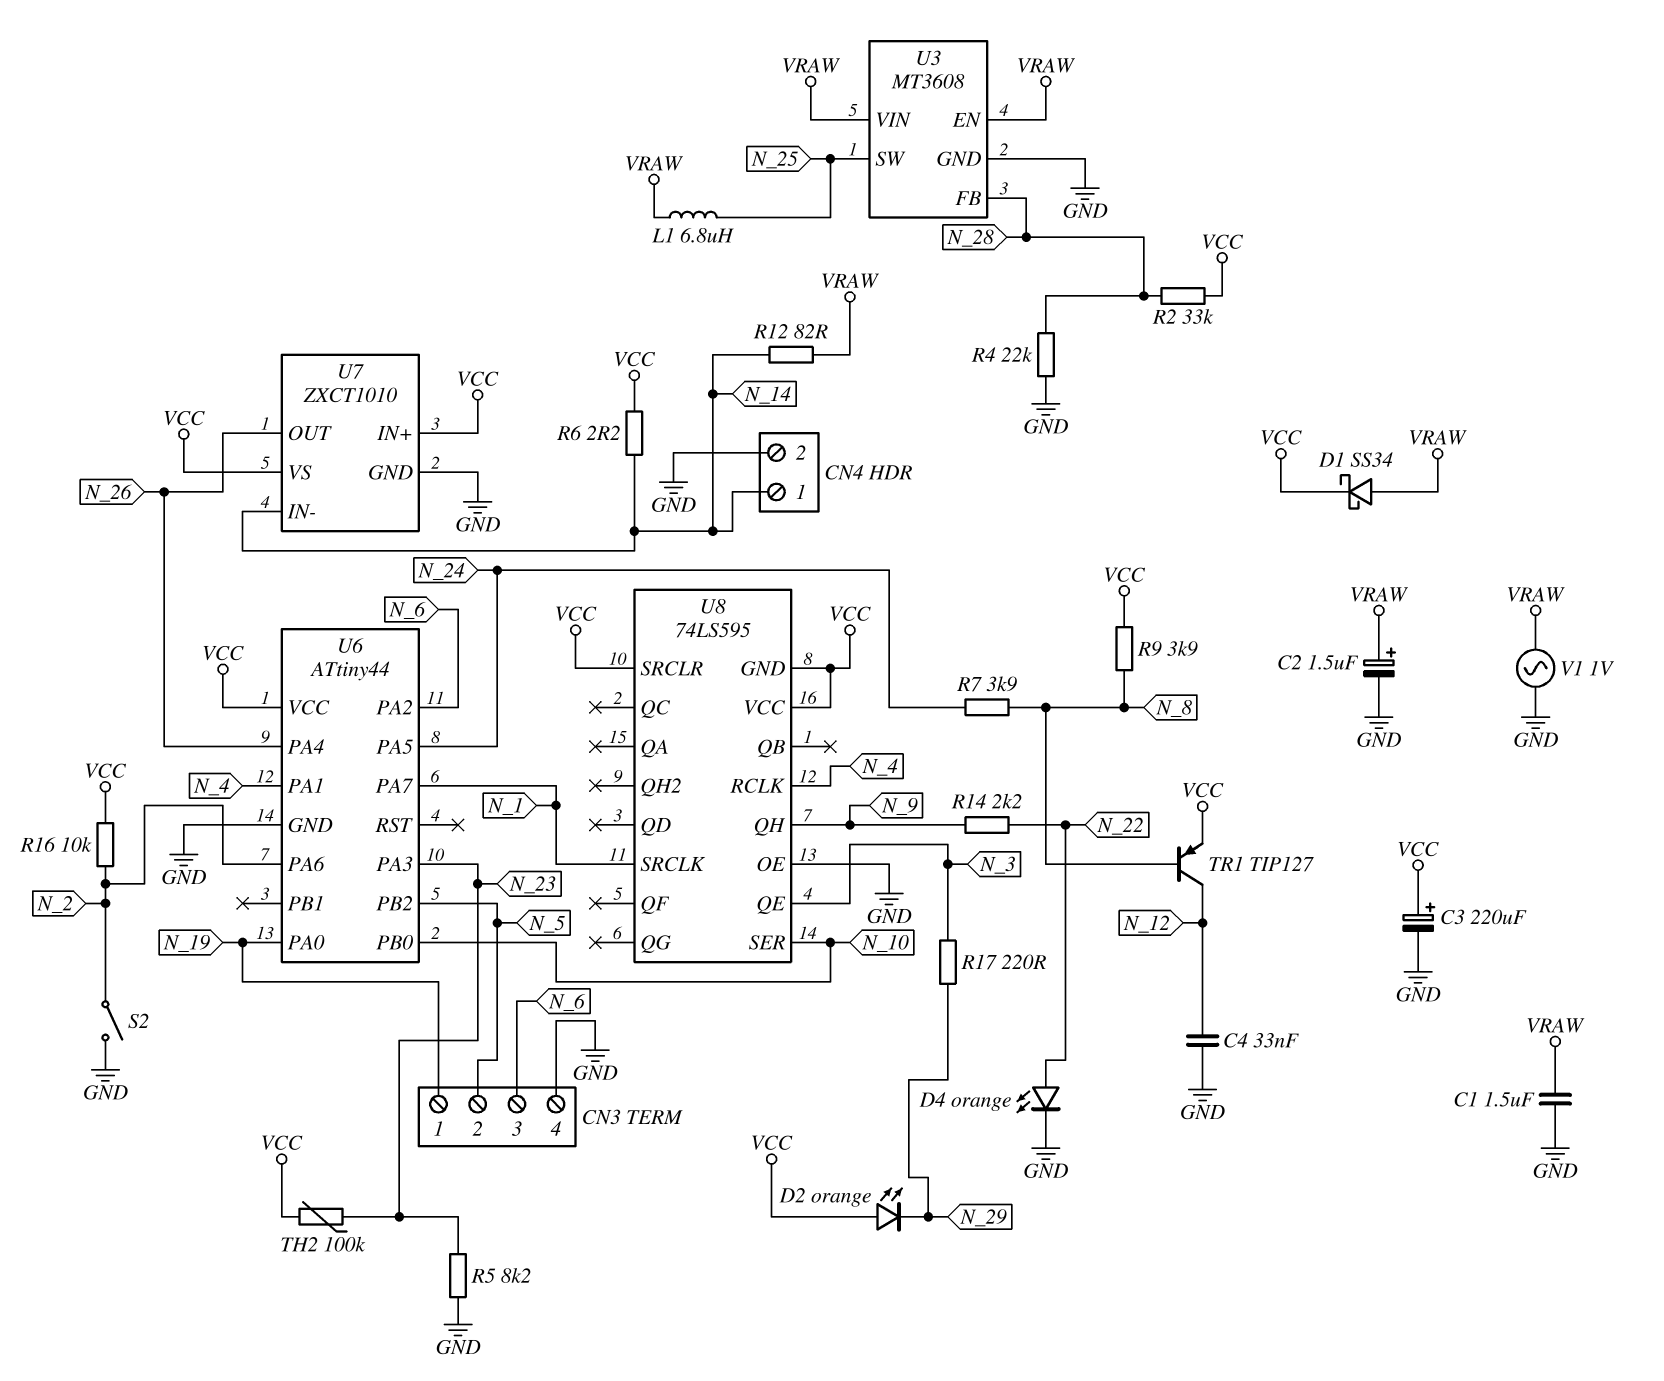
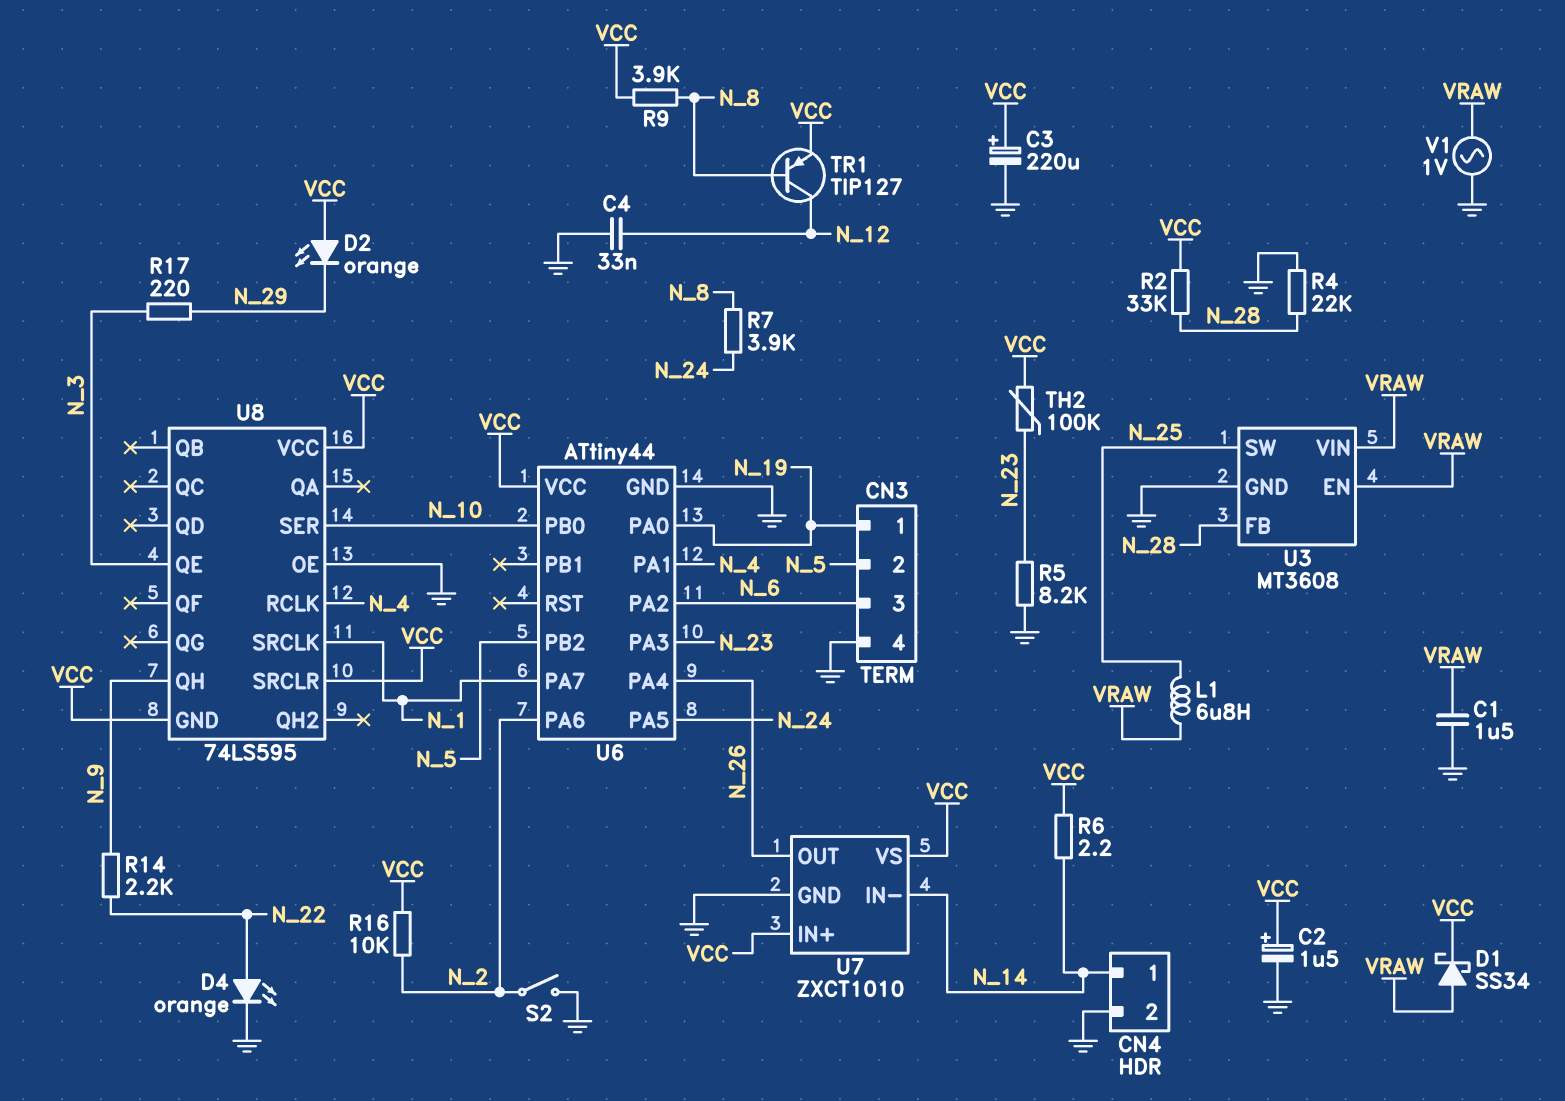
C2: 1.5uF (plus VRAW, minus GND) -> 1.5uF (plus VCC, minus GND)
R12: 82 (N_14, VRAW) -> none

